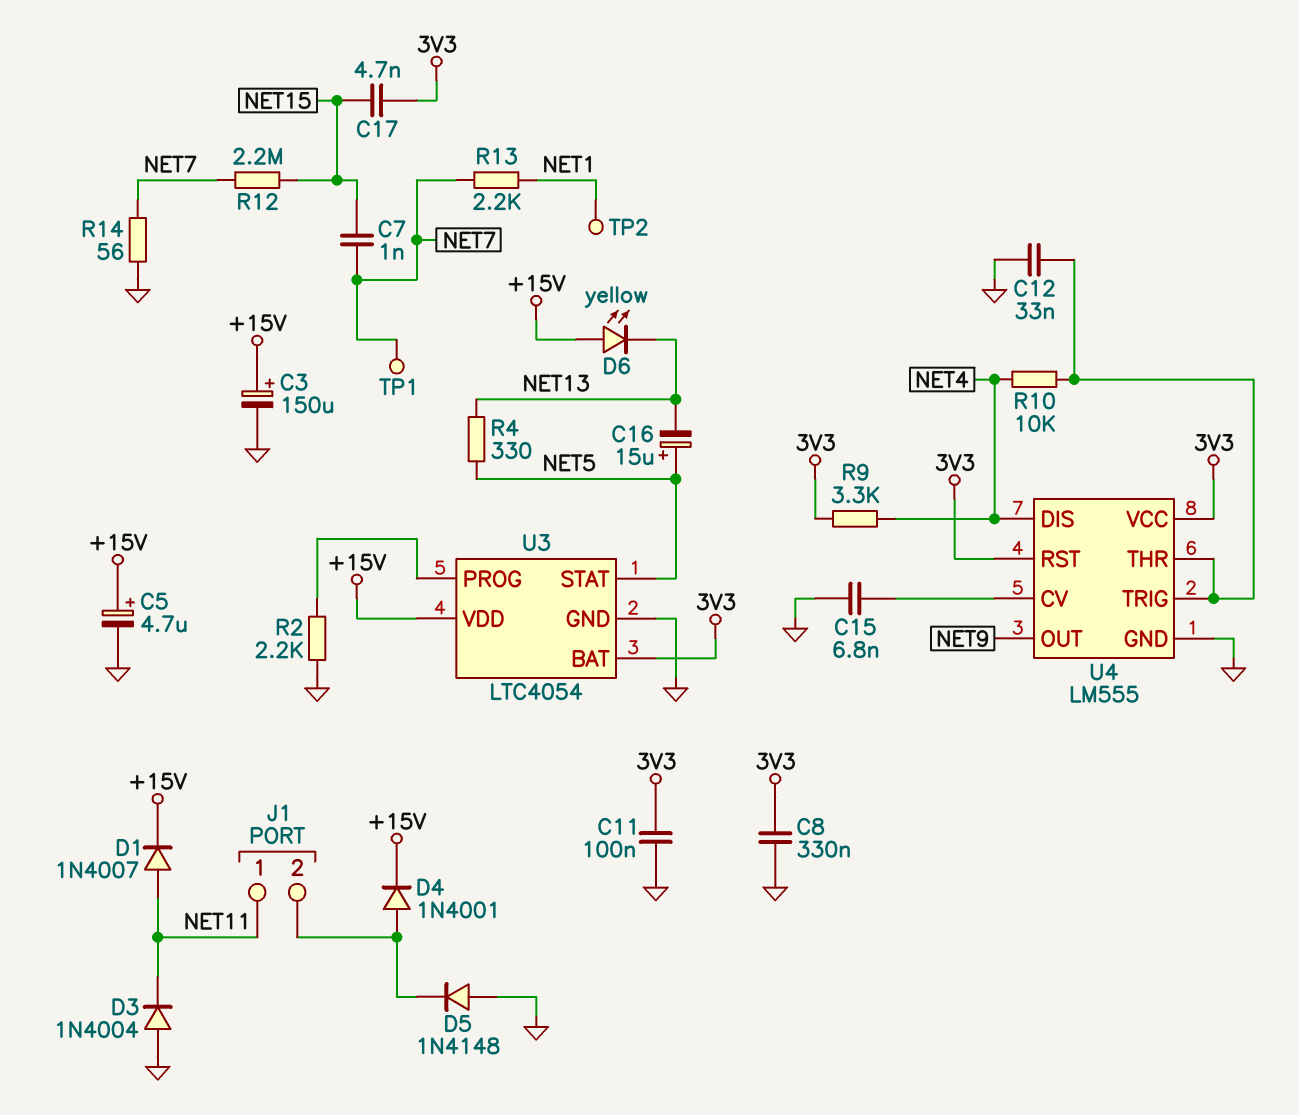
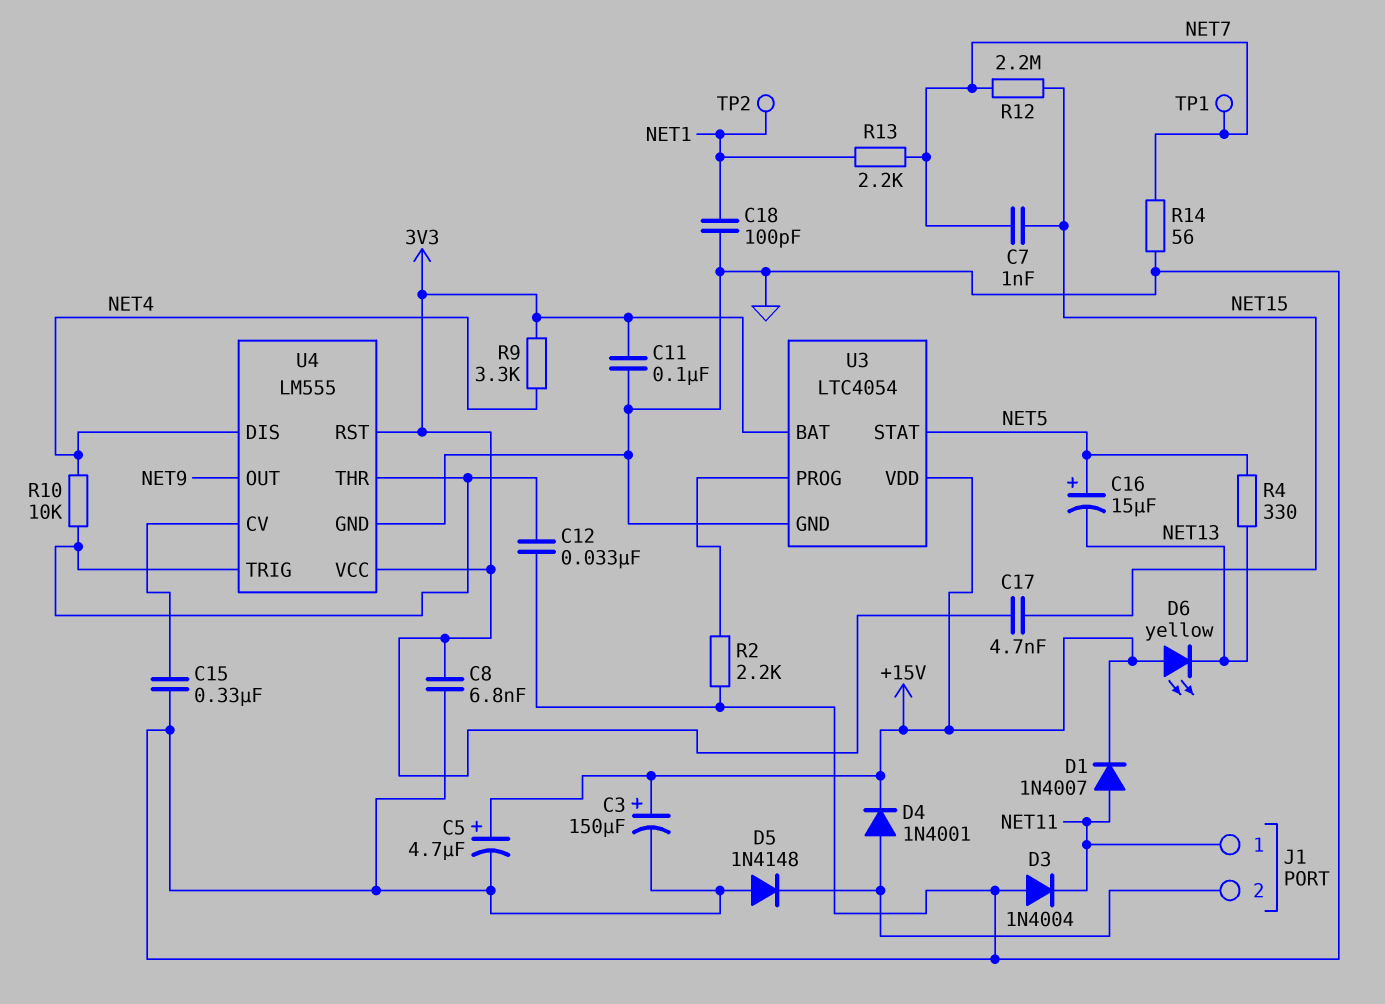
C8: 330nF (3V3, GND) -> 6.8nF (3V3, GND)
C15: 6.8nF (GND, U4/CV) -> 330nF (GND, U4/CV)
C18: none -> 100pF (GND, NET1)

